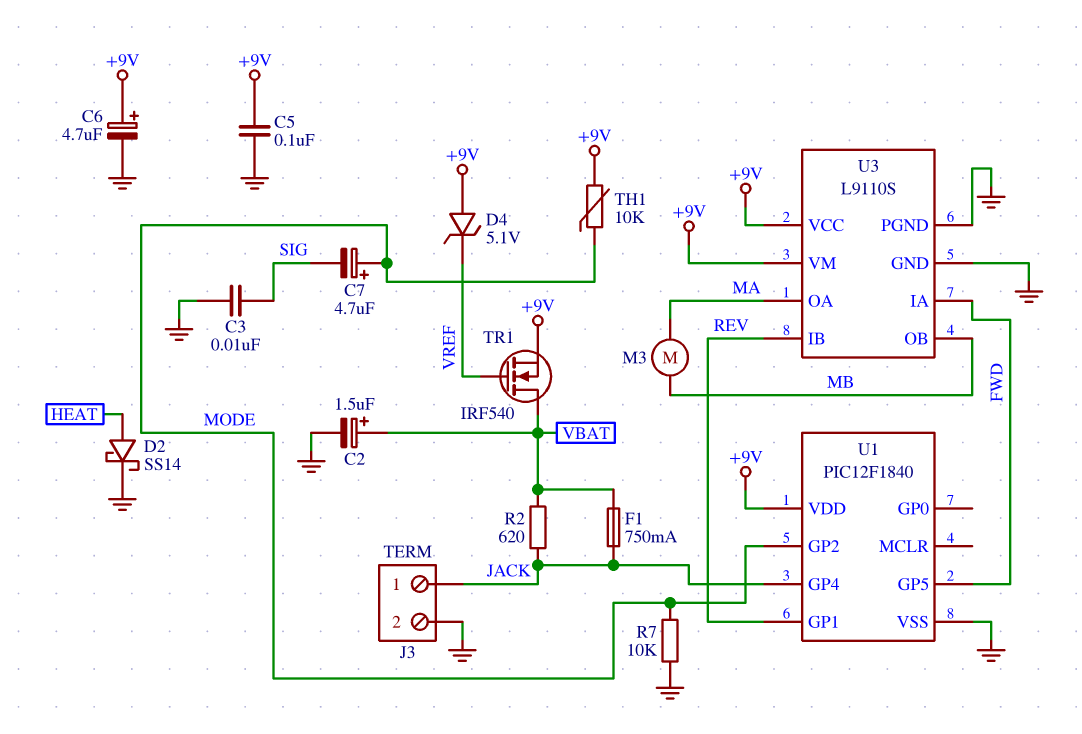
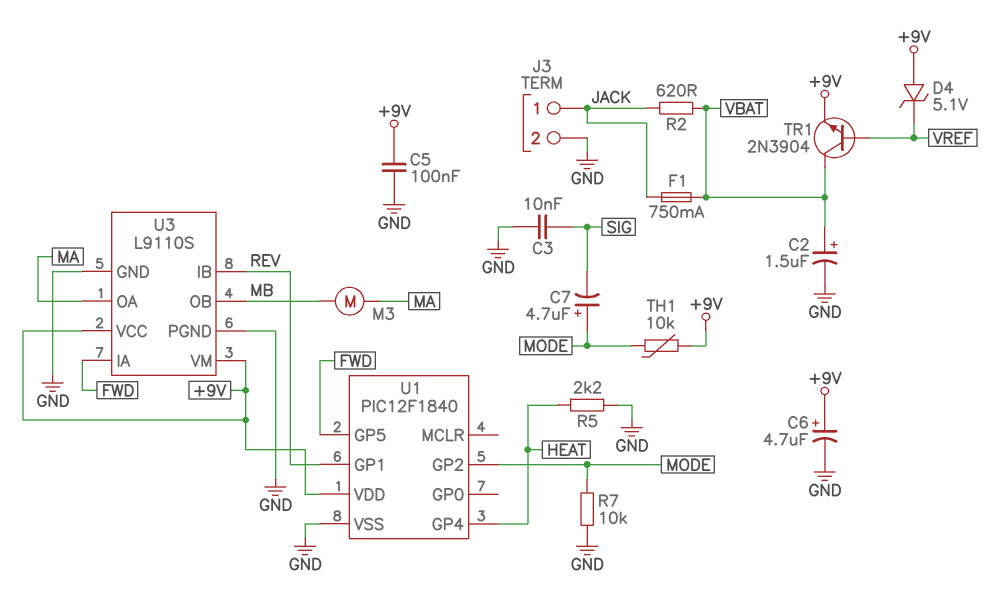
D2: schottky SS14 (A HEAT, K GND) -> none
R5: none -> 2.2k (GND, HEAT)
TR1: NMOS IRF540 (G VREF, D VBAT, S +9V) -> NPN 2N3904 (B VREF, C VBAT, E +9V)
U1 pin GP4: JACK -> HEAT

